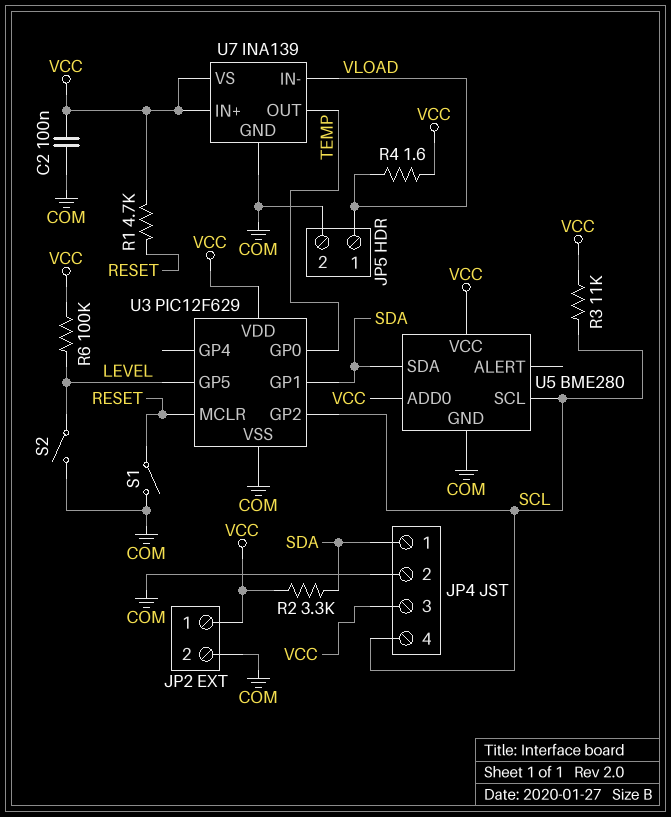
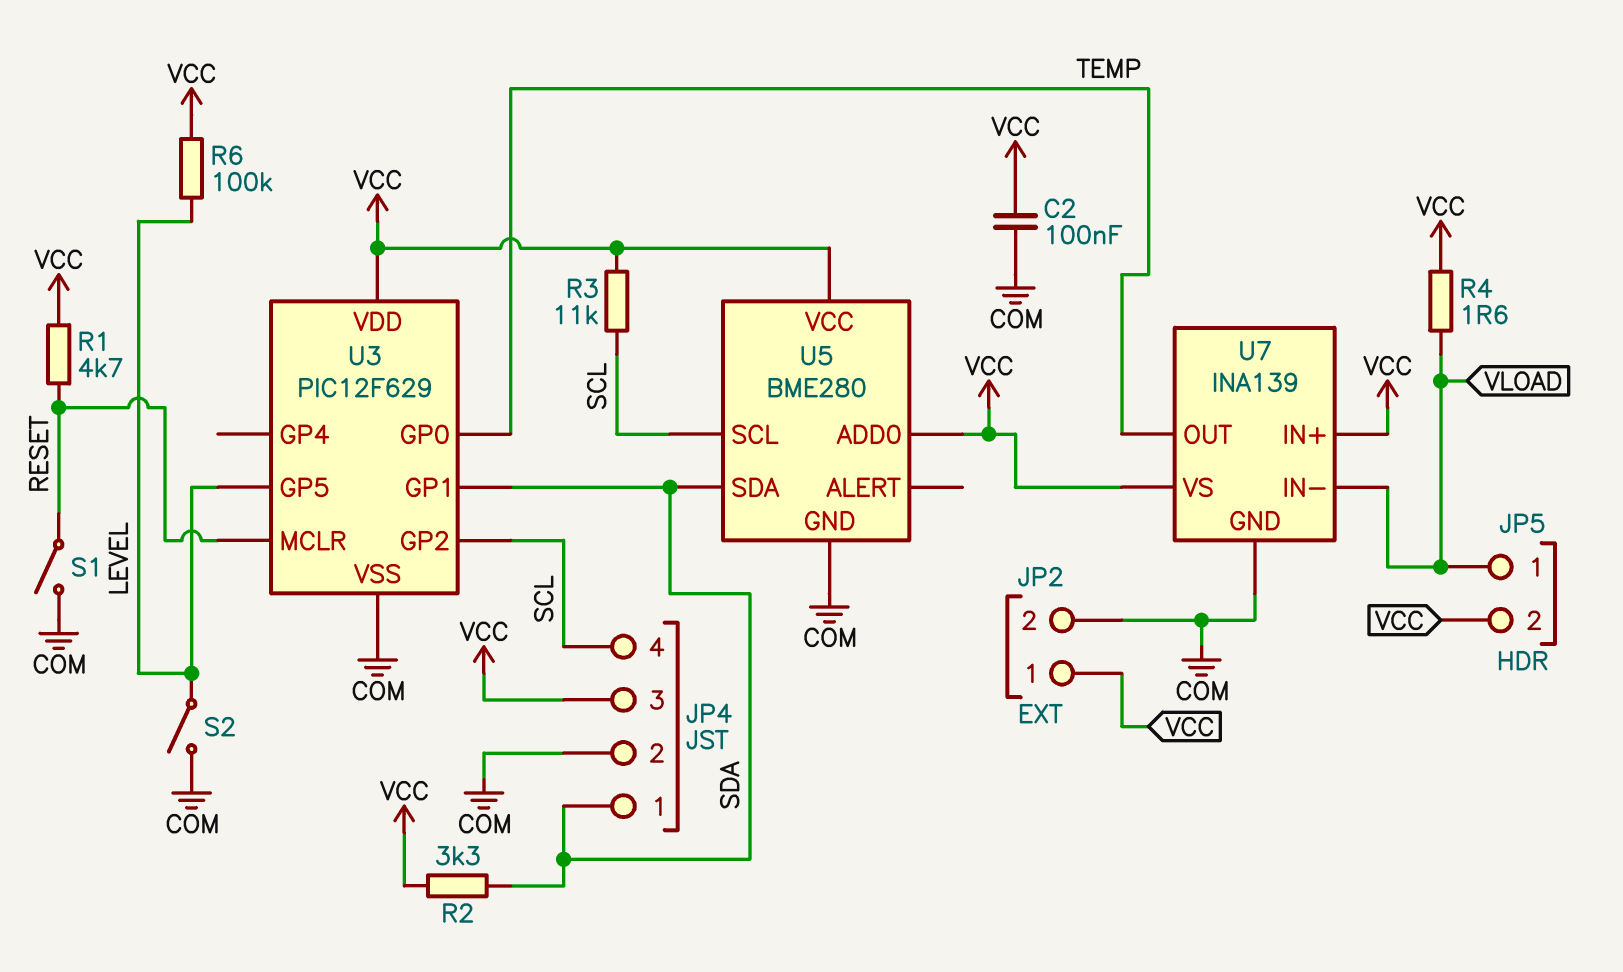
JP5 pin 2: COM -> VCC

